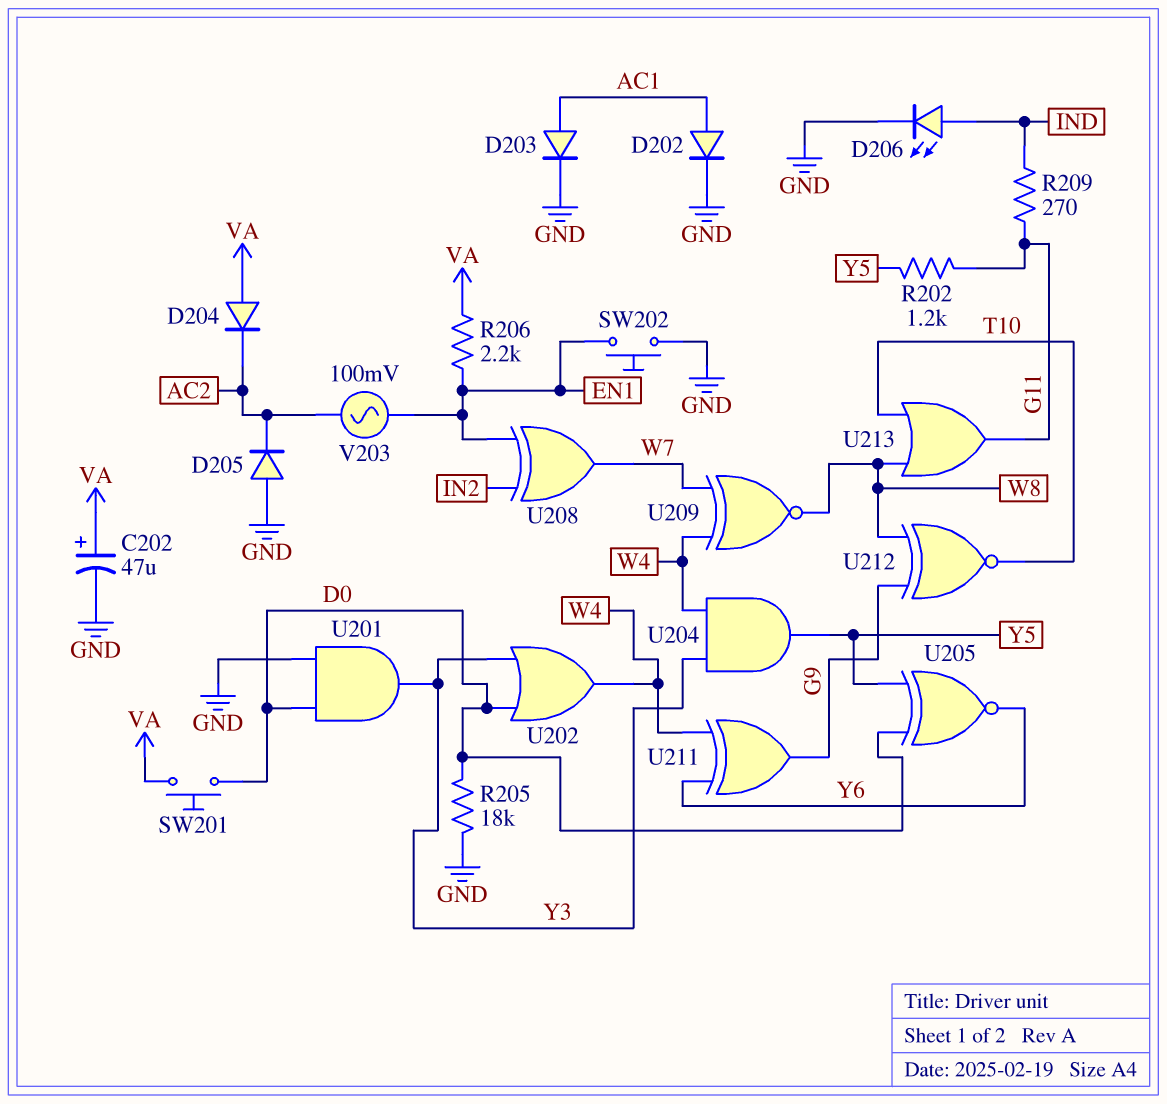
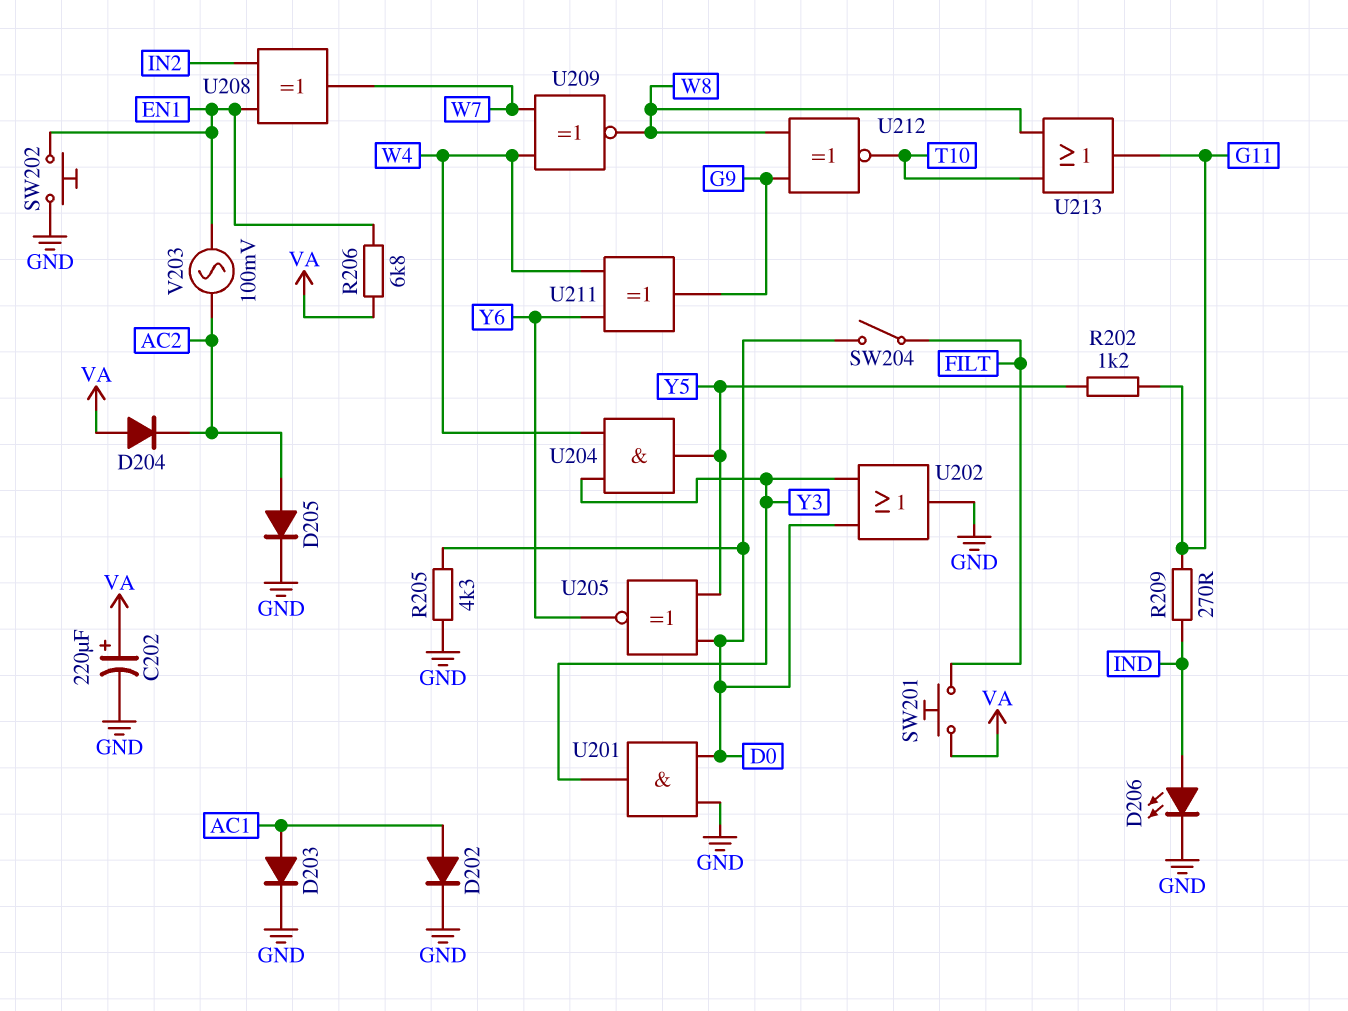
C202: 47uF (plus VA, minus GND) -> 220uF (plus VA, minus GND)
D205: diode (A GND, K AC2) -> diode (A AC2, K GND)
R205: 18k (D0, GND) -> 4.3k (D0, GND)
R206: 2.2k (EN1, VA) -> 6.8k (EN1, VA)
SW201: button (D0, VA) -> button (FILT, VA)
SW204: none -> switch (D0, FILT)
U202: OR (in D0, in Y3, out W4) -> OR (in D0, in Y3, out GND)

